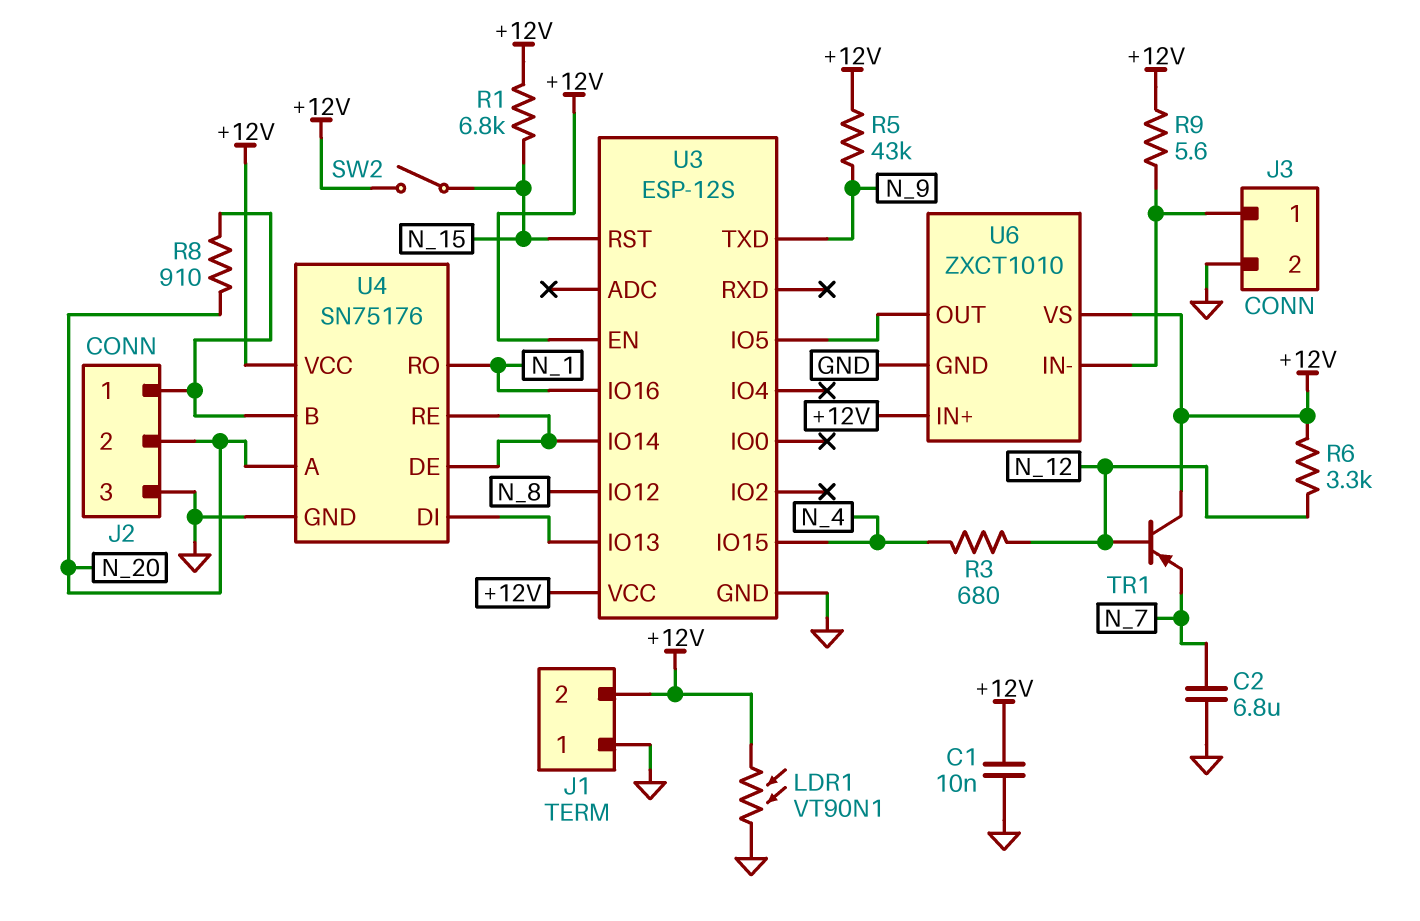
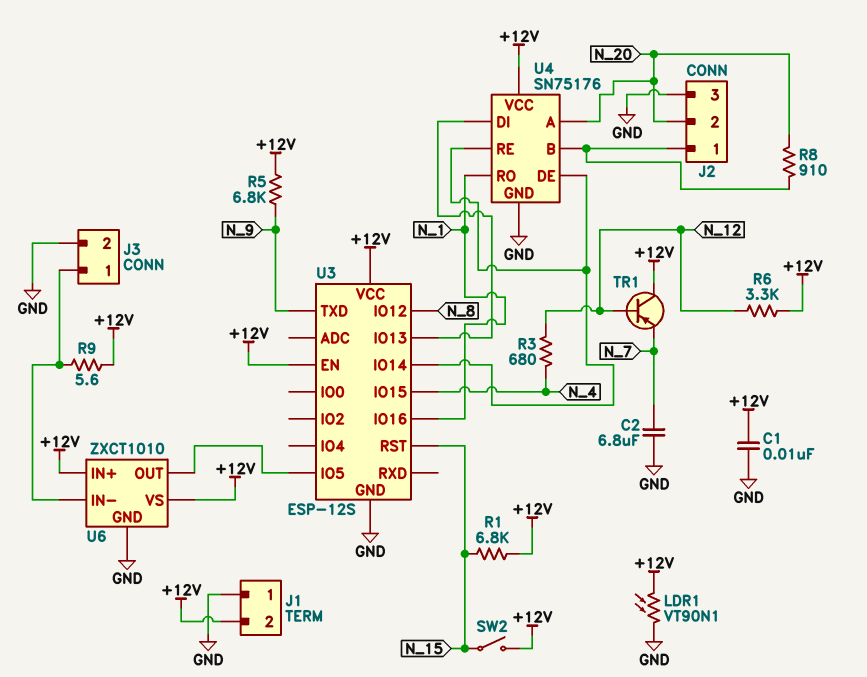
R5: 43k (+12V, N_9) -> 6.8k (+12V, N_9)

